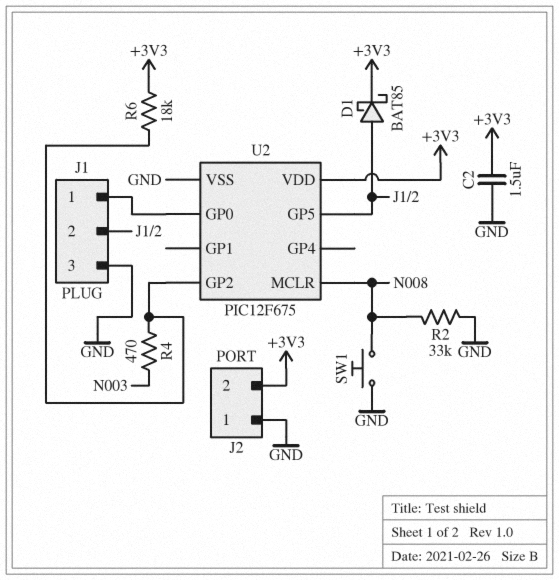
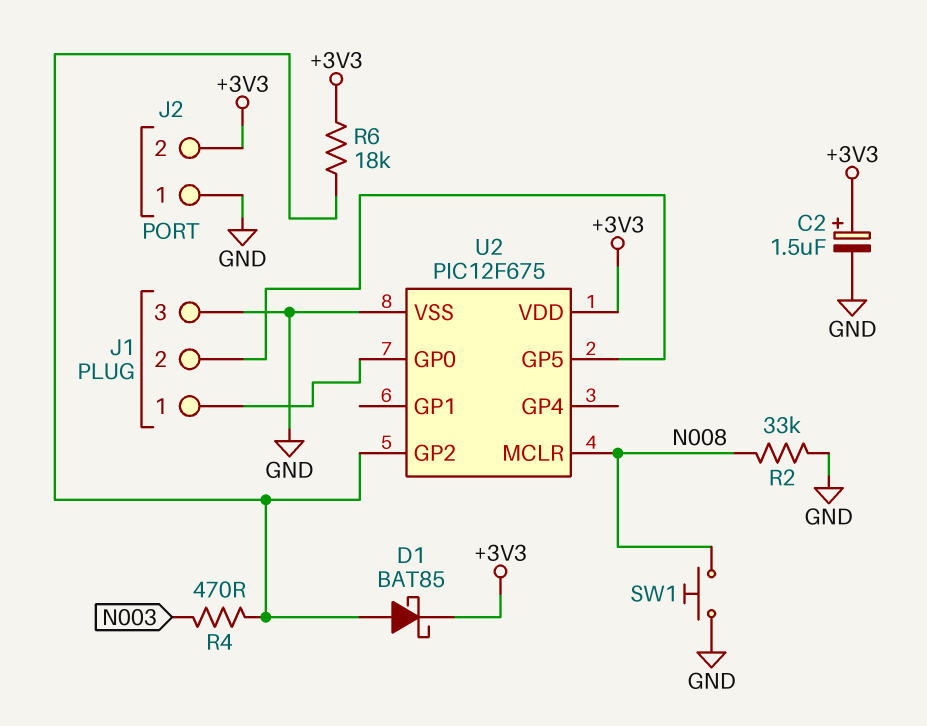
C2: 1.5uF (+3V3, GND) -> 1.5uF (plus +3V3, minus GND)
D1: schottky BAT85 (A J1/2, K +3V3) -> schottky BAT85 (A U2/GP2, K +3V3)

